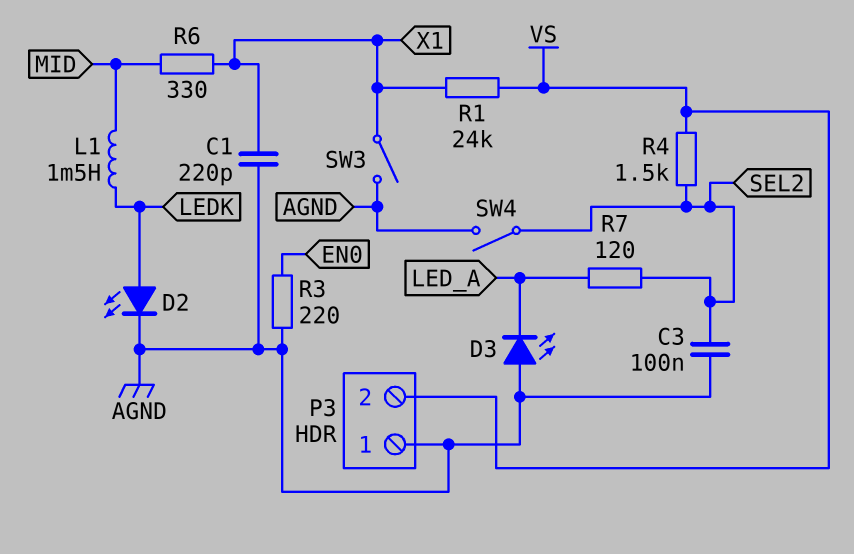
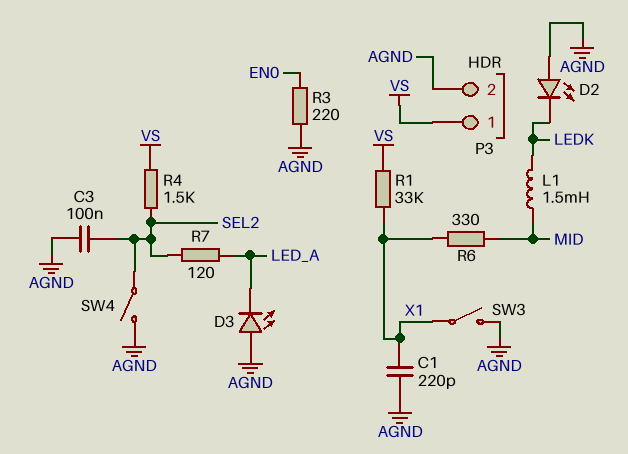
D2: LED (A LEDK, K AGND) -> LED (A AGND, K LEDK)
P3 pin 1: AGND -> VS
P3 pin 2: VS -> AGND
R1: 24k (VS, X1) -> 33k (VS, X1)

